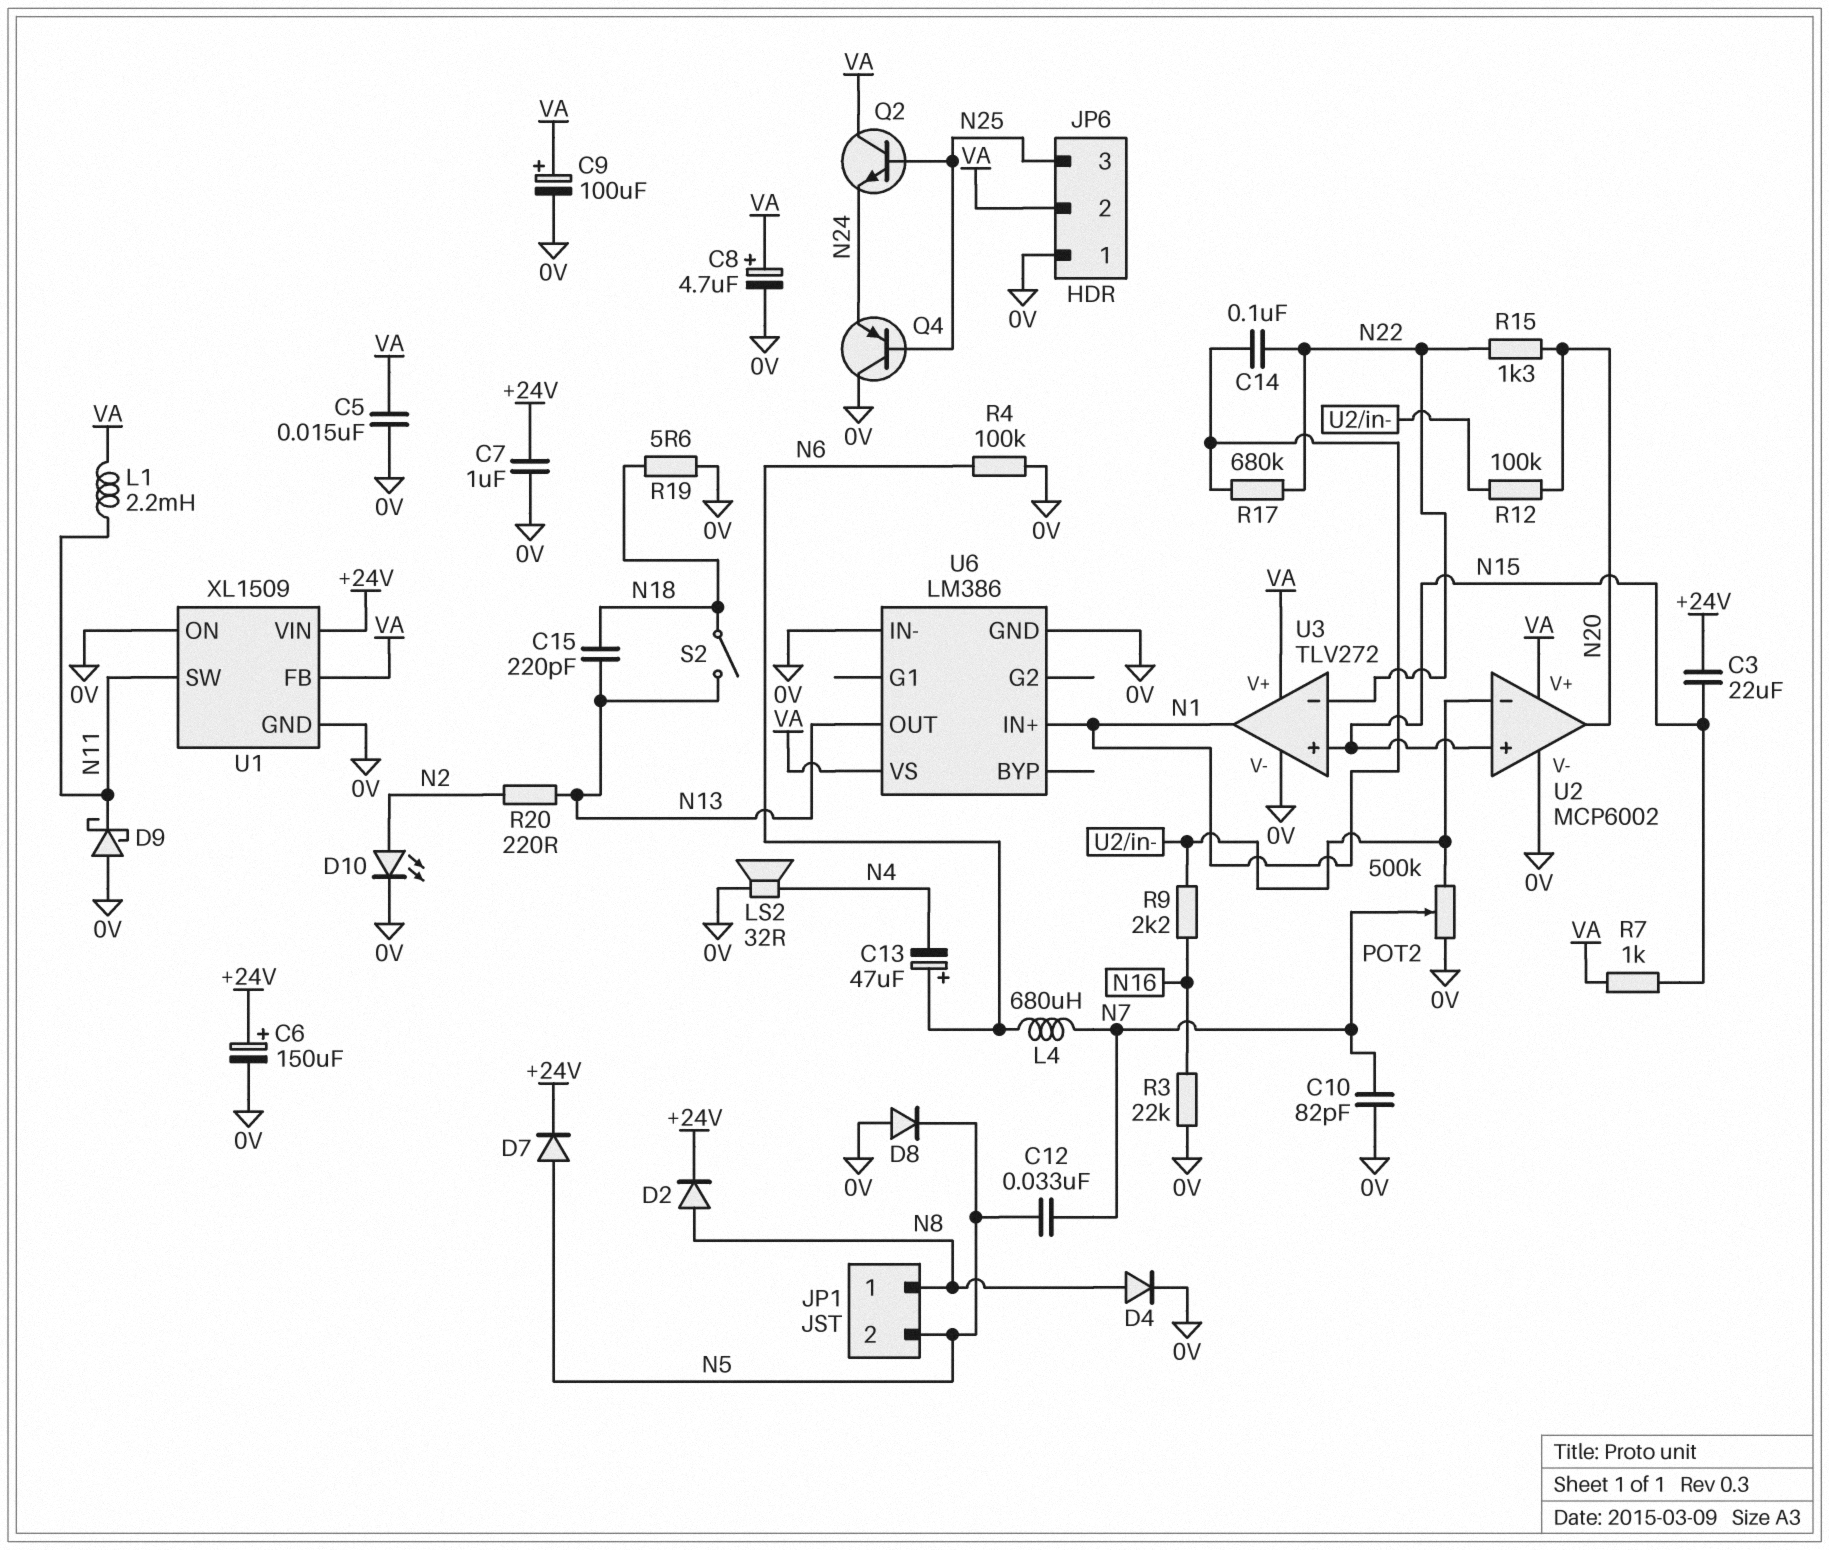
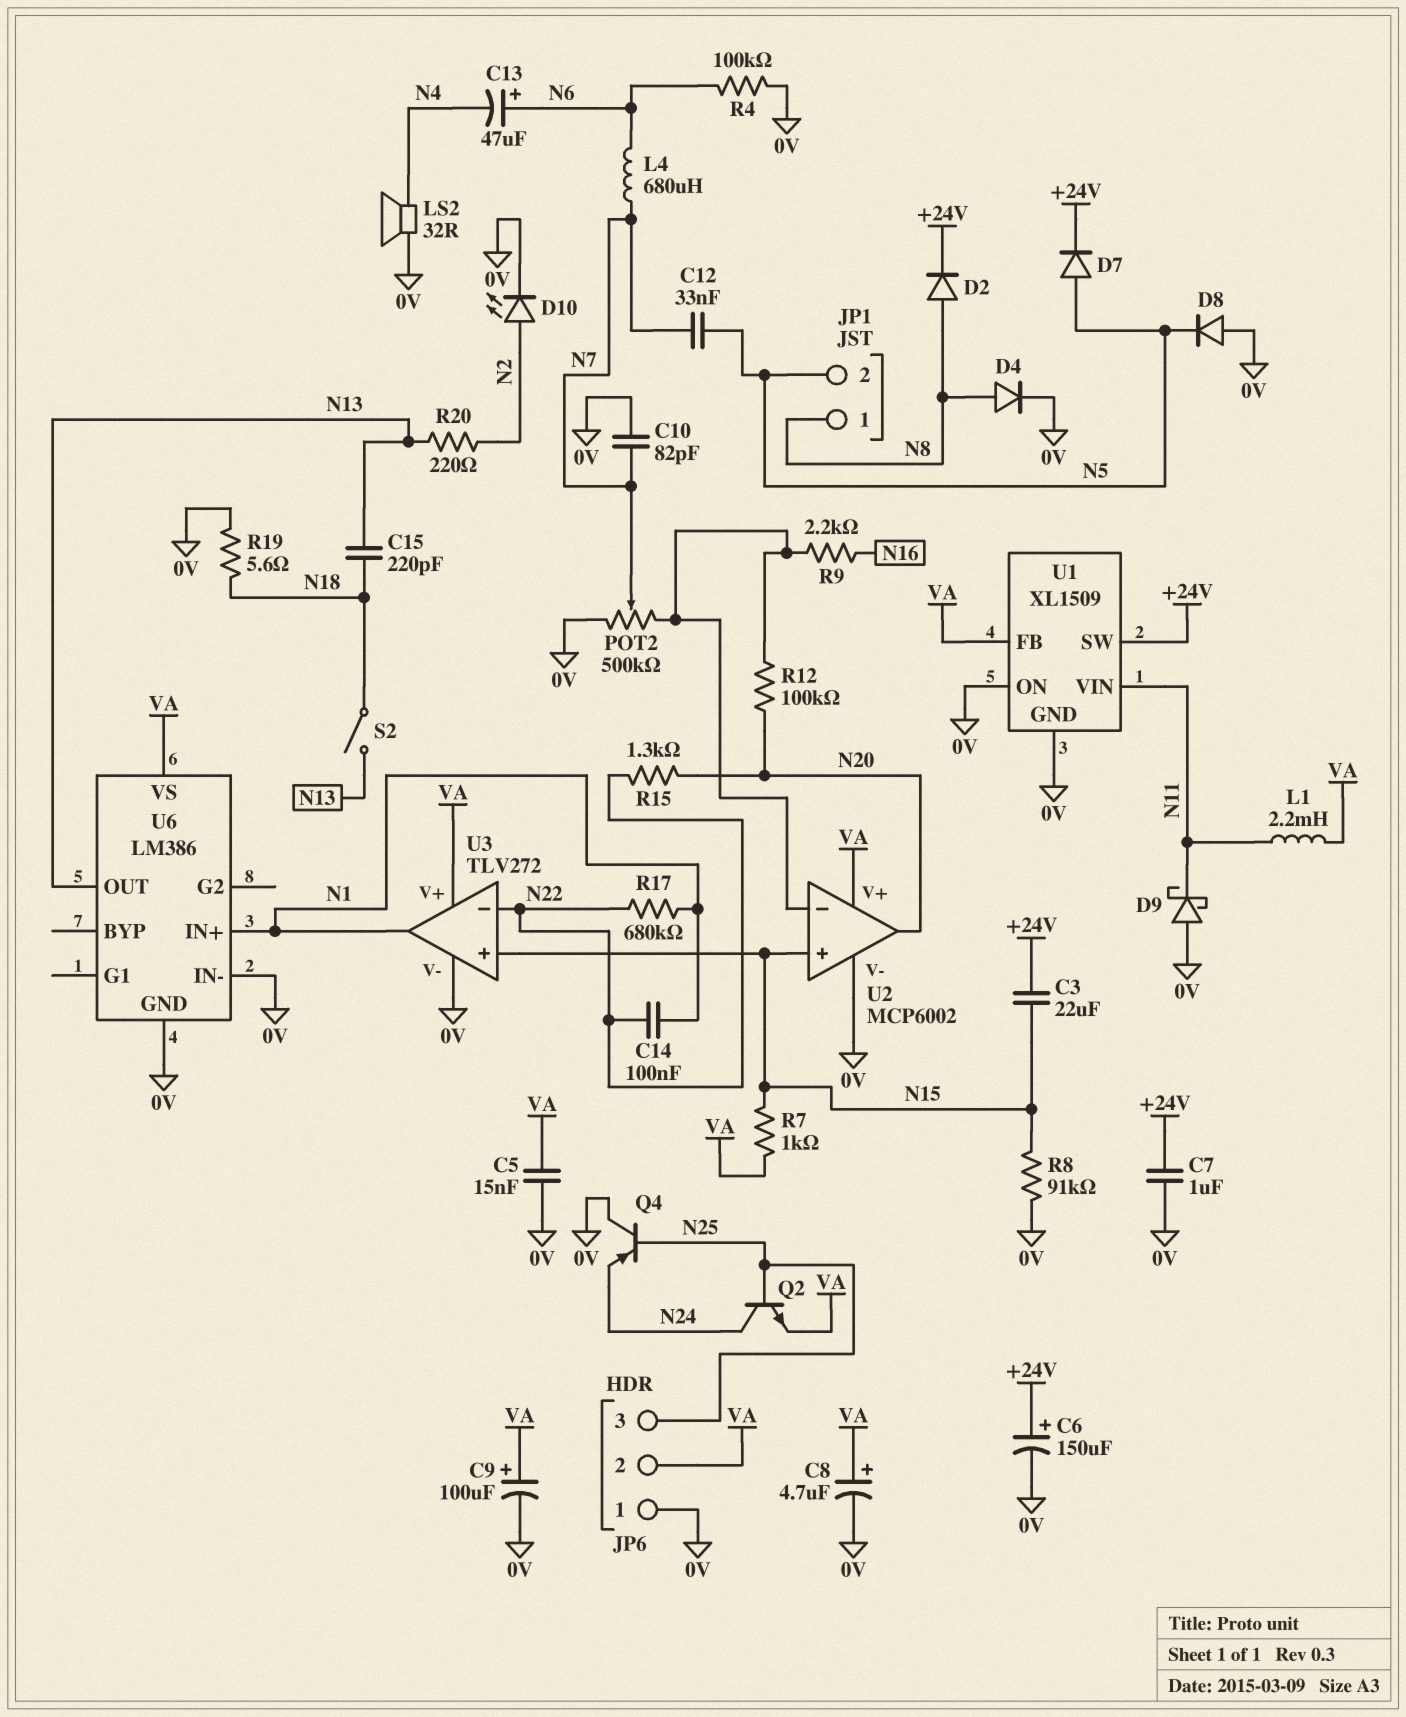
Q2: NPN (B N25, C VA, E N24) -> NPN (B N25, C N24, E VA)
R3: 22k (0V, N16) -> none
R8: none -> 91k (0V, N15)
U1 pin SW: N11 -> +24V
U1 pin VIN: +24V -> N11

